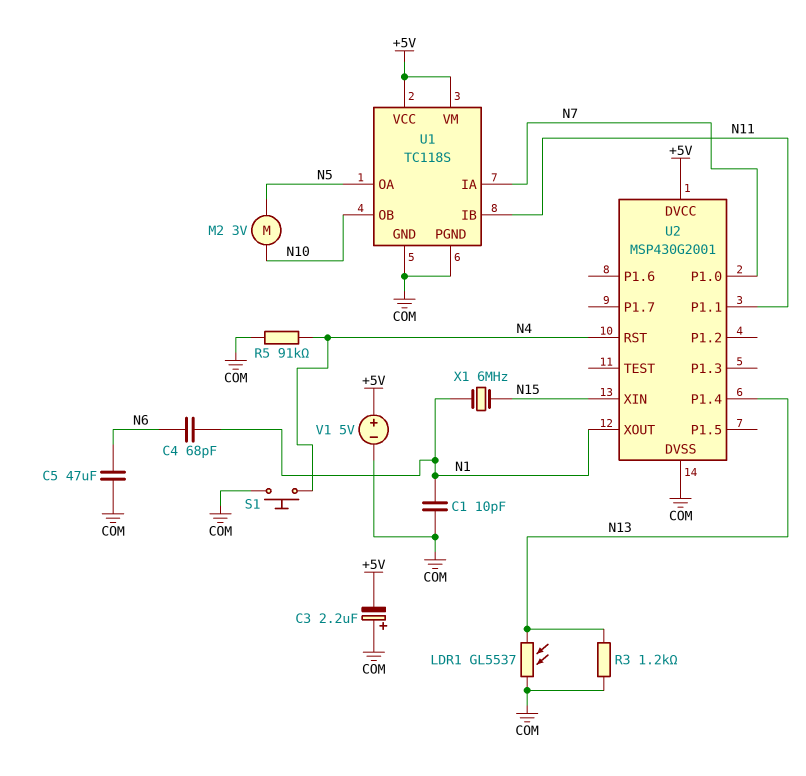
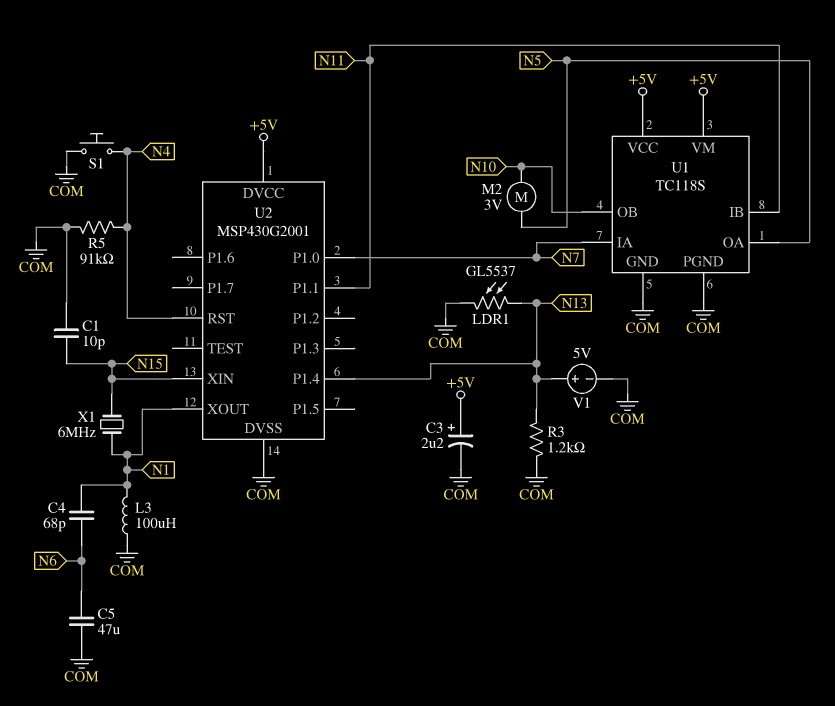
C1: 10pF (COM, N1) -> 10pF (COM, N15)
C3: 2.2uF (plus COM, minus +5V) -> 2.2uF (plus +5V, minus COM)
L3: none -> 100uH (COM, N1)
V1: 5V (plus +5V, minus COM) -> 5V (plus N13, minus COM)

